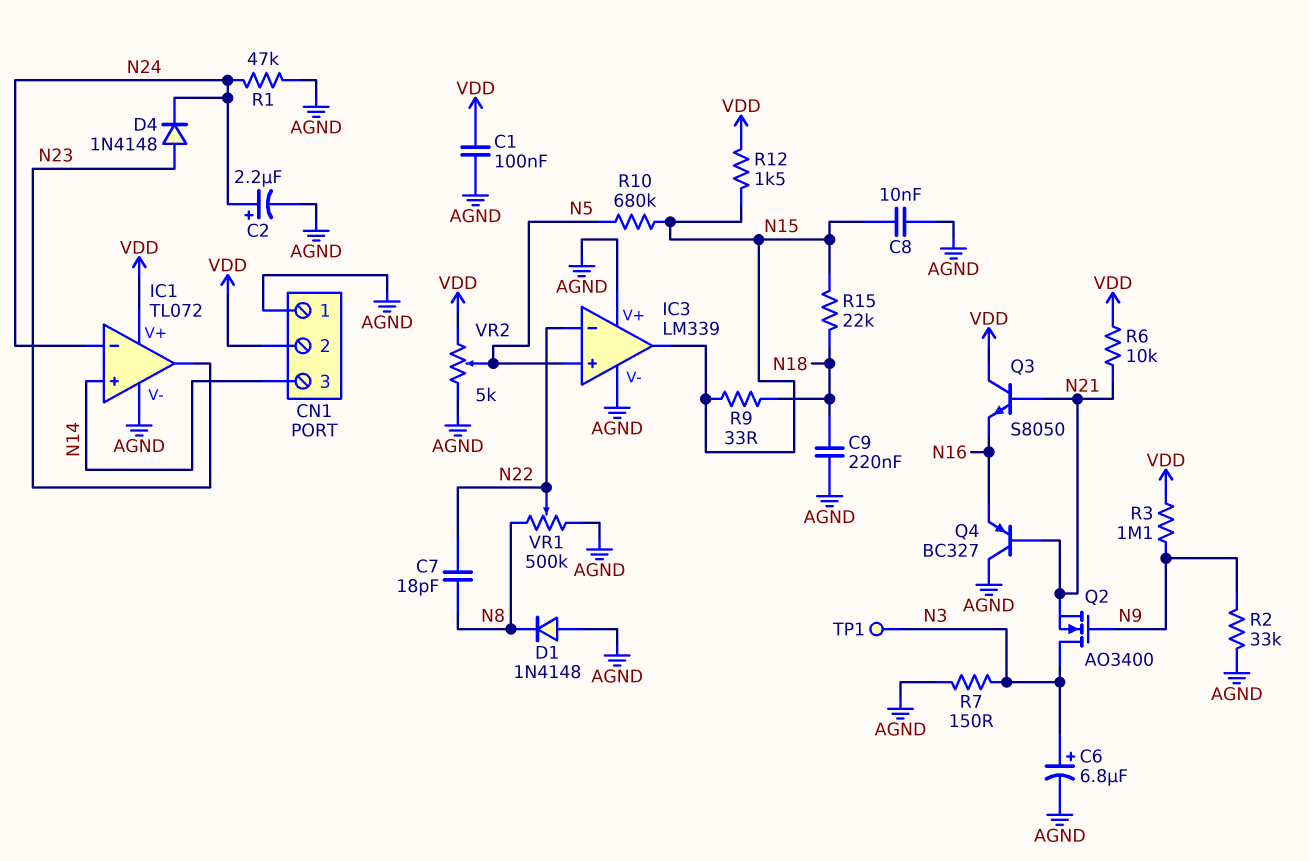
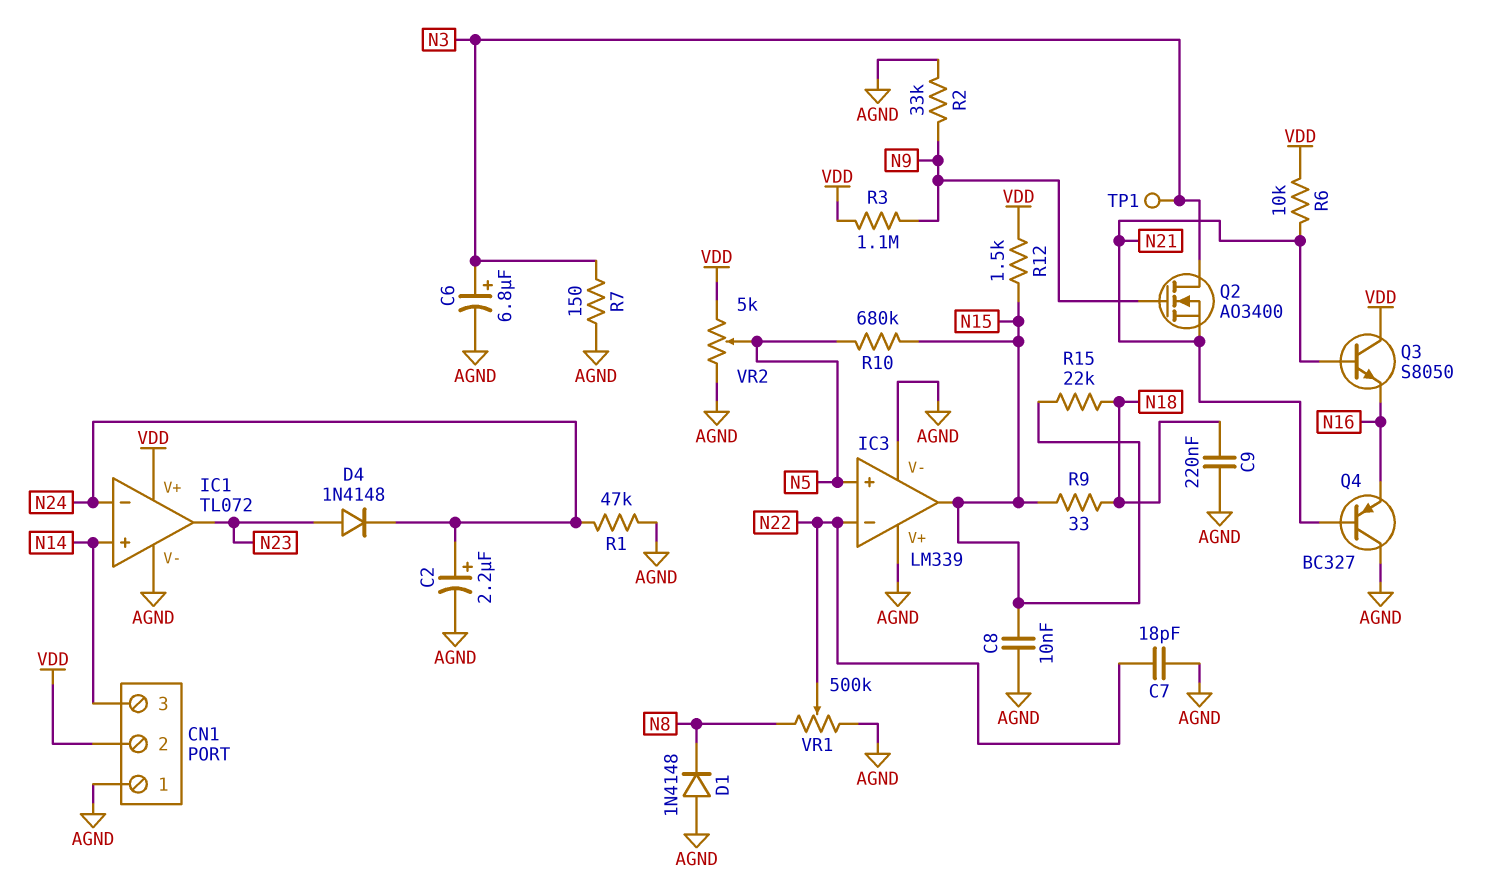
C1: 100nF (AGND, VDD) -> none
C7: 18pF (N8, N22) -> 18pF (AGND, N22)

